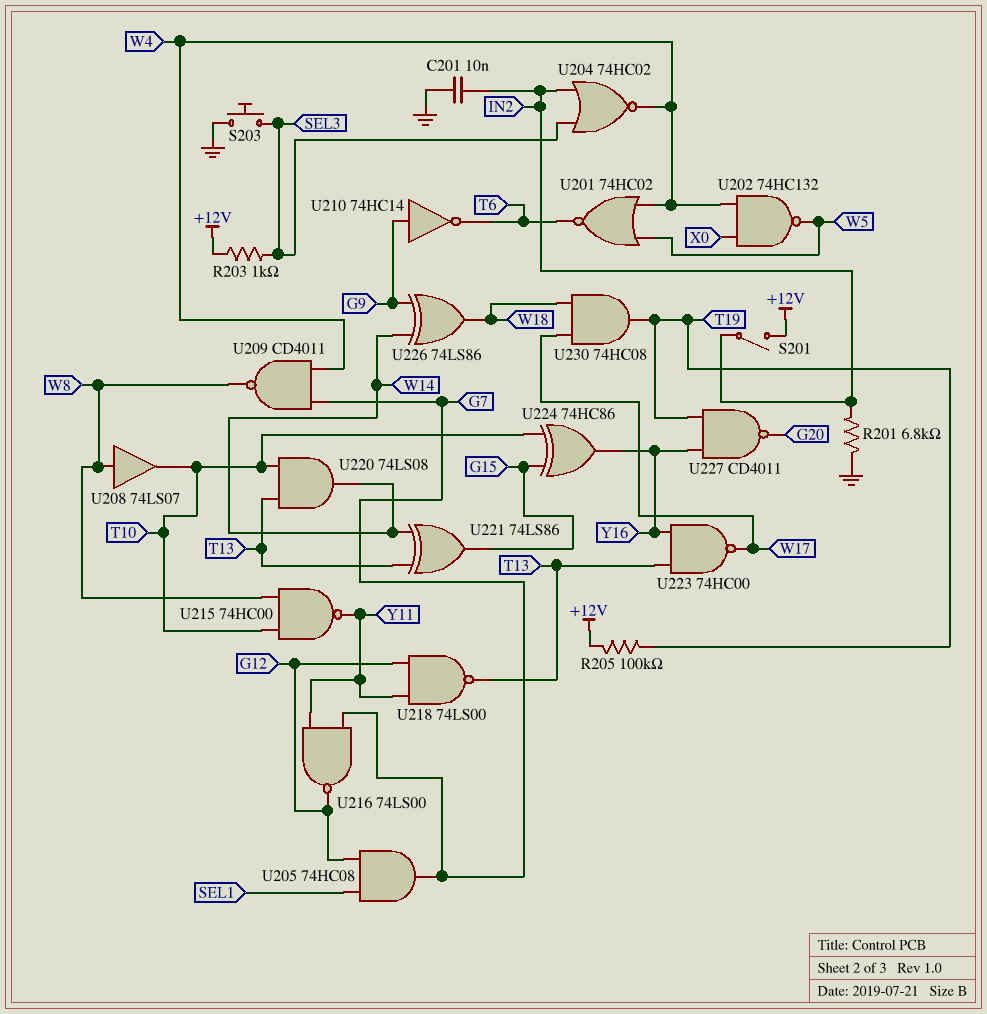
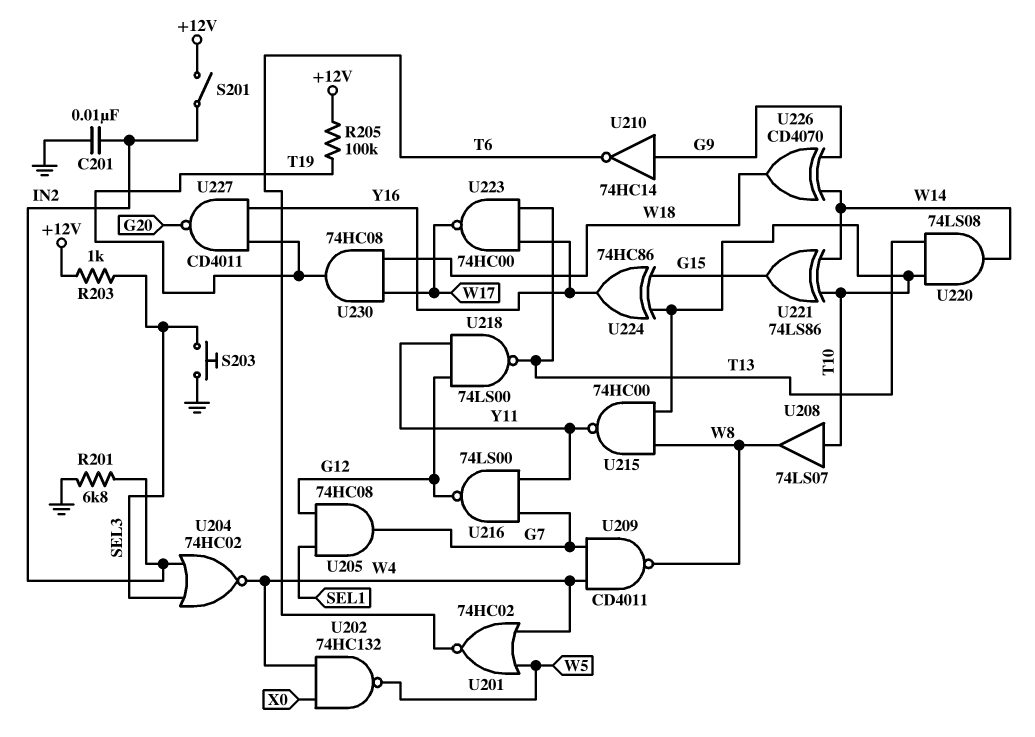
U208: buffer 74LS07 (in W8, out T10) -> buffer 74LS07 (in T10, out W8)
U221: XOR 74LS86 (in T13, in W14, out G15) -> XOR 74LS86 (in T10, in W14, out G15)
U226: XOR 74LS86 (in G9, in W14, out W18) -> XOR CD4070 (in G9, in W14, out W18)

